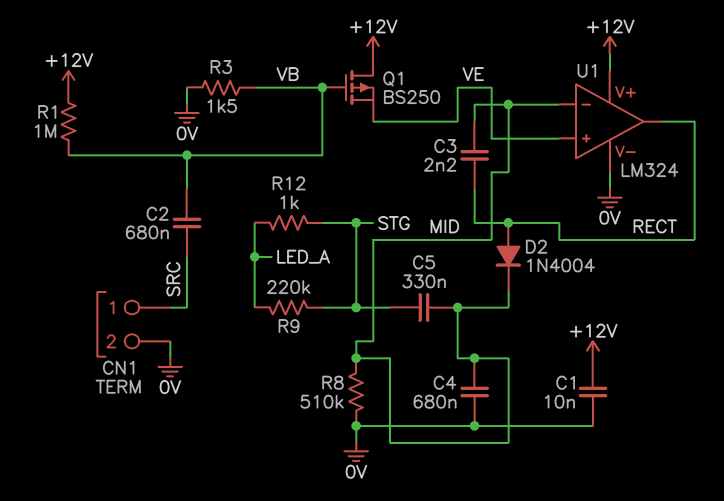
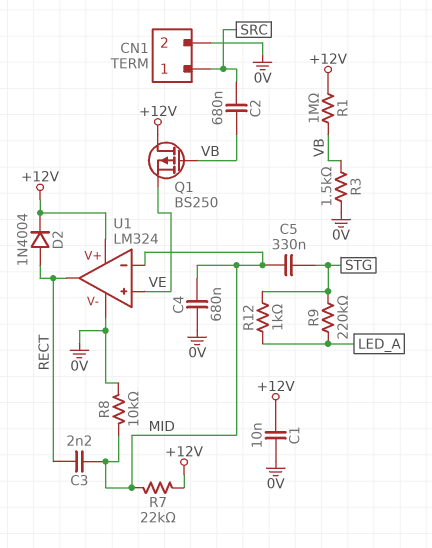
D2: diode 1N4004 (A RECT, K MID) -> diode 1N4004 (A RECT, K +12V)
R7: none -> 22k (+12V, MID)
R8: 510k (0V, MID) -> 10k (0V, MID)

